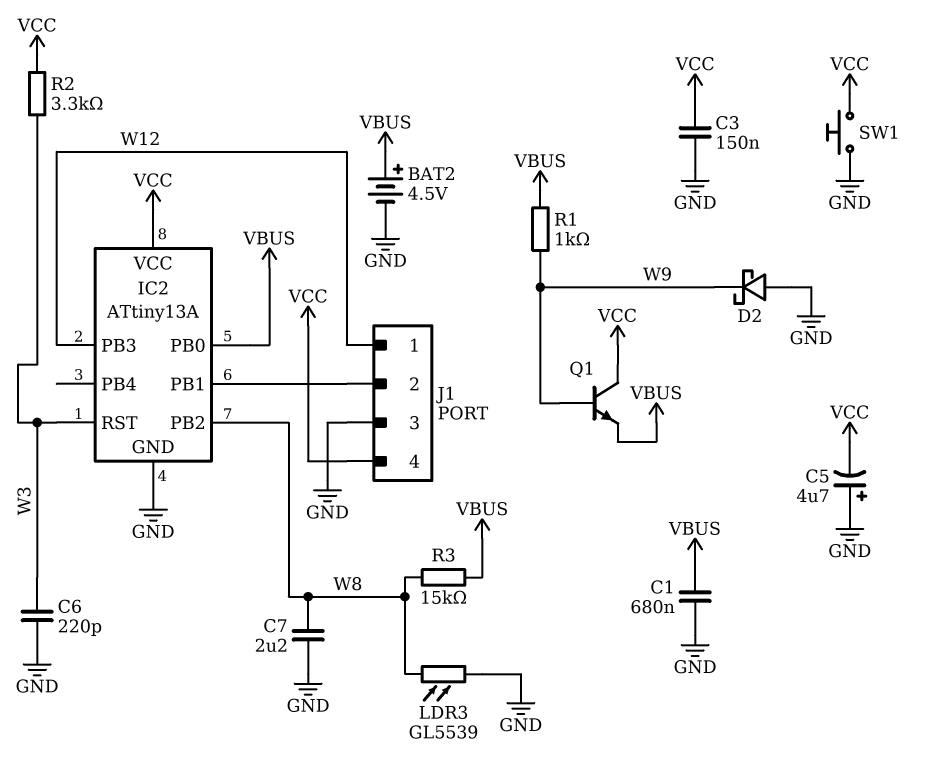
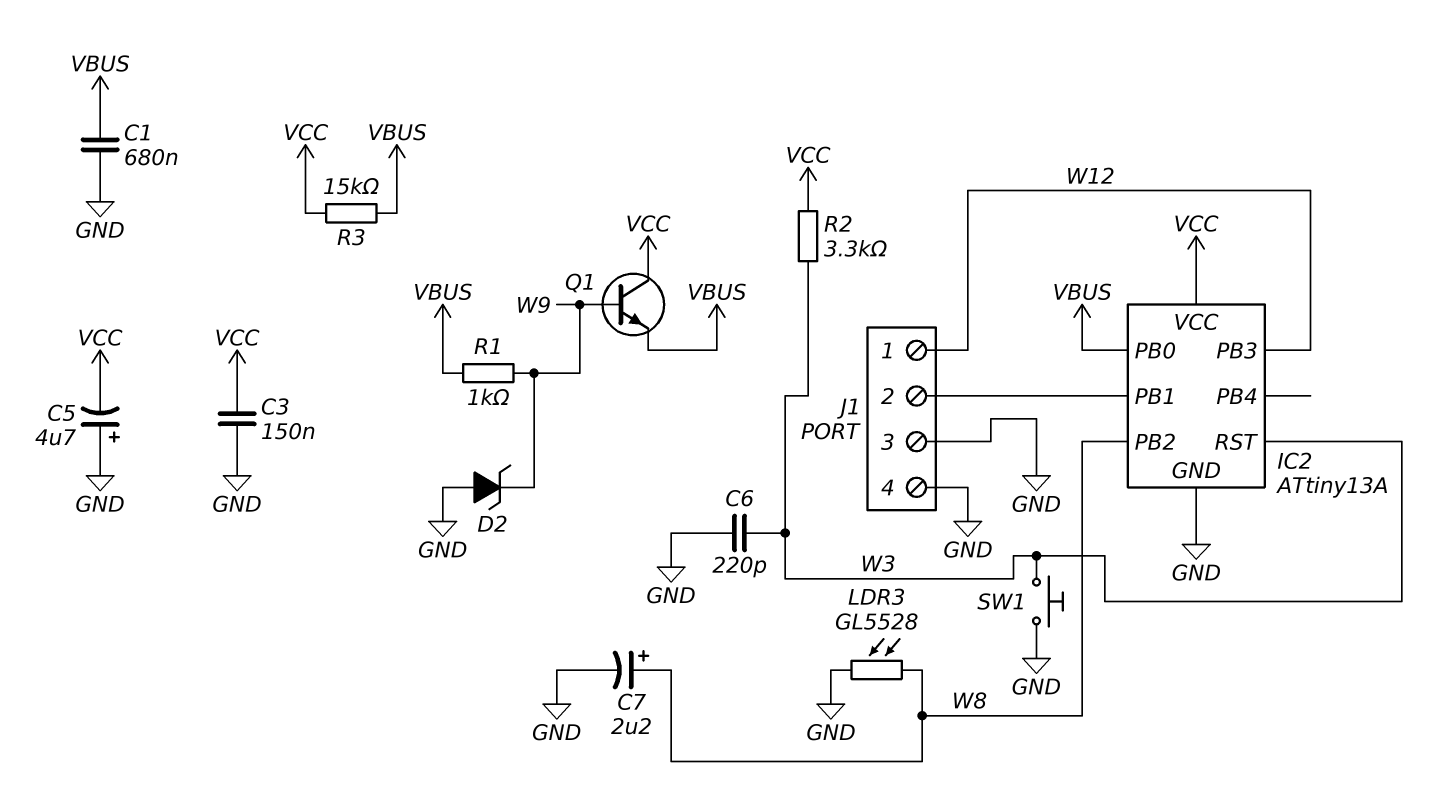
BAT2: 4.5V (plus VBUS, minus GND) -> none
C7: 2.2uF (GND, W8) -> 2.2uF (plus W8, minus GND)
D2: schottky (A GND, K W9) -> zener (A GND, K W9)
J1 pin 4: VCC -> GND
LDR3: GL5539 (GND, W8) -> GL5528 (GND, W8)
R3: 15k (VBUS, W8) -> 15k (VBUS, VCC)
SW1: button (GND, VCC) -> button (GND, W3)

